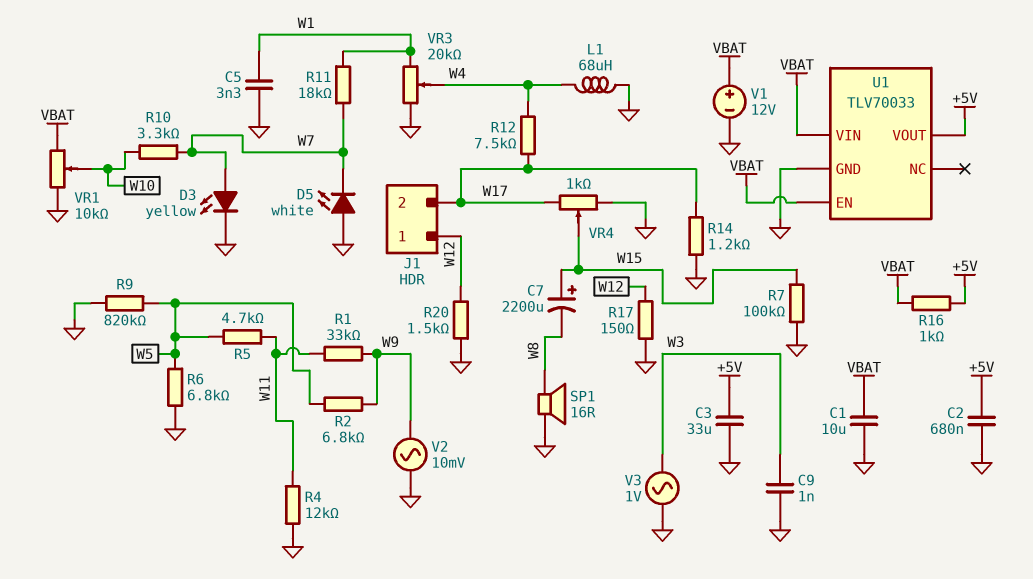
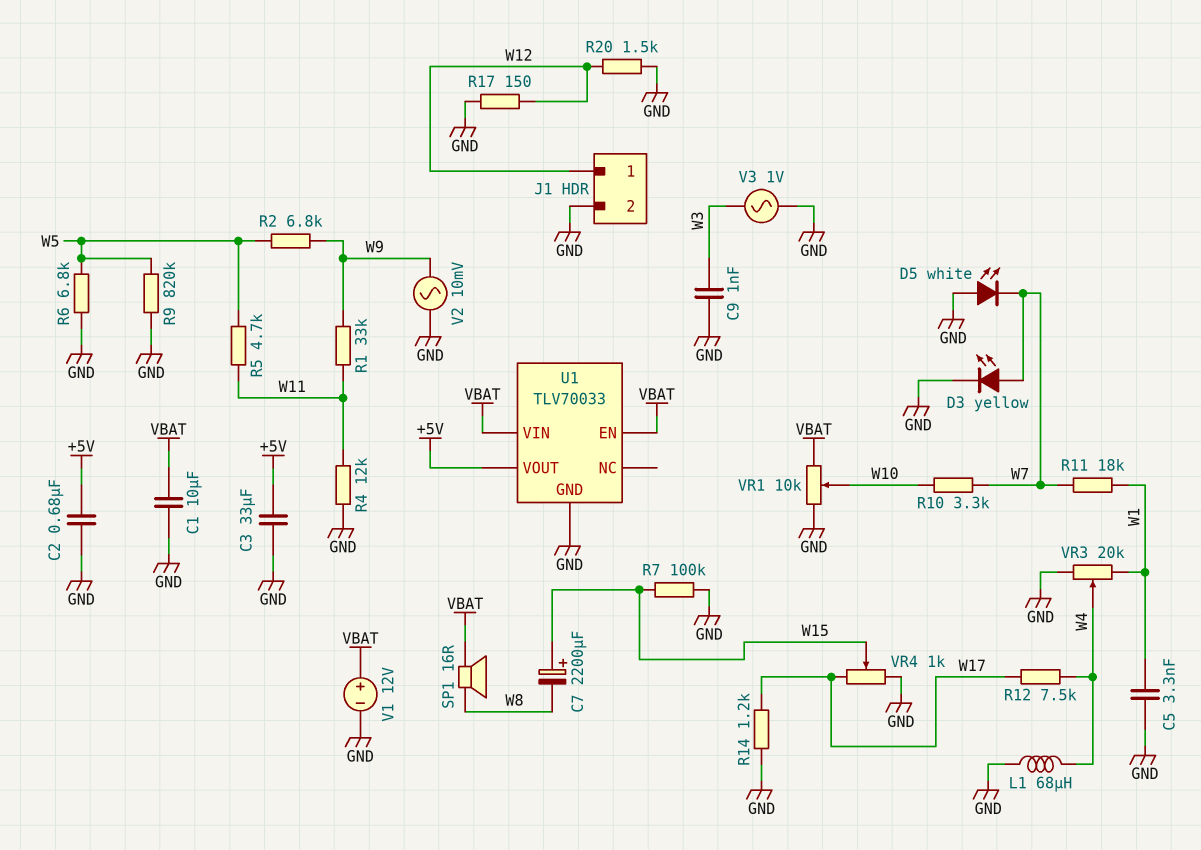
J1 pin 2: W17 -> GND
R16: 1k (+5V, VBAT) -> none
SP1: speaker 16R (GND, W8) -> speaker 16R (VBAT, W8)

